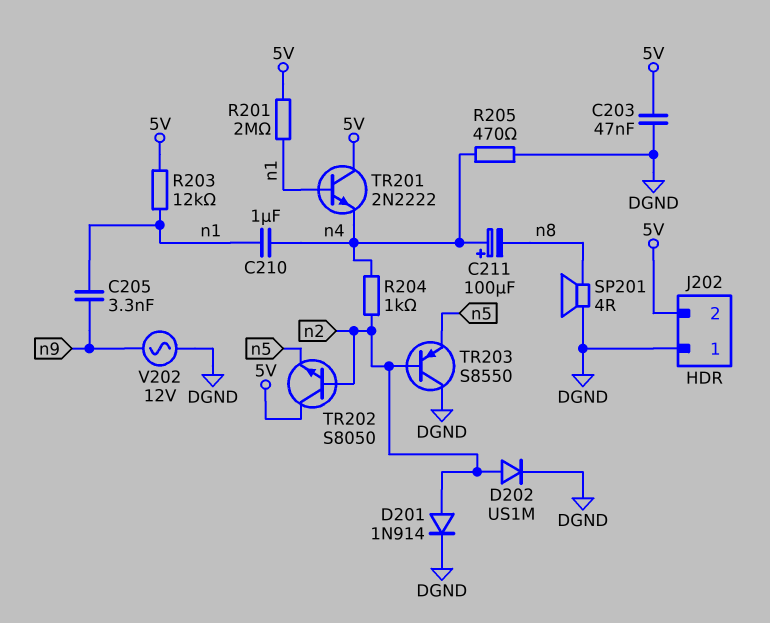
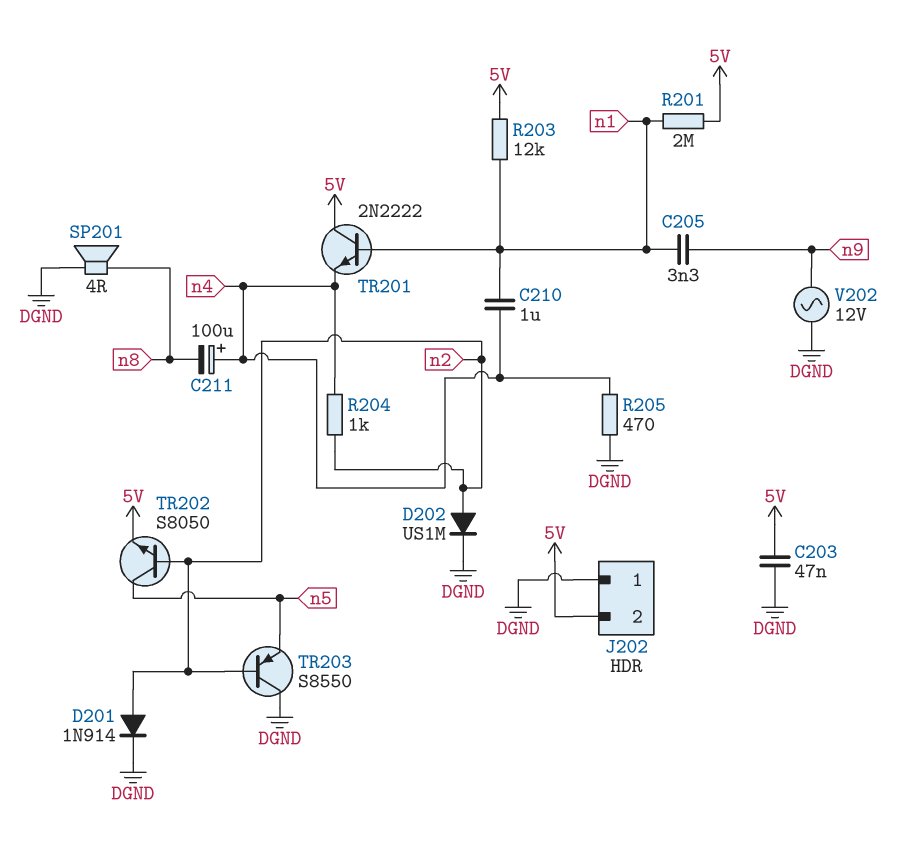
TR202: NPN S8050 (B n2, C 5V, E n5) -> NPN S8050 (B n2, C n5, E 5V)

